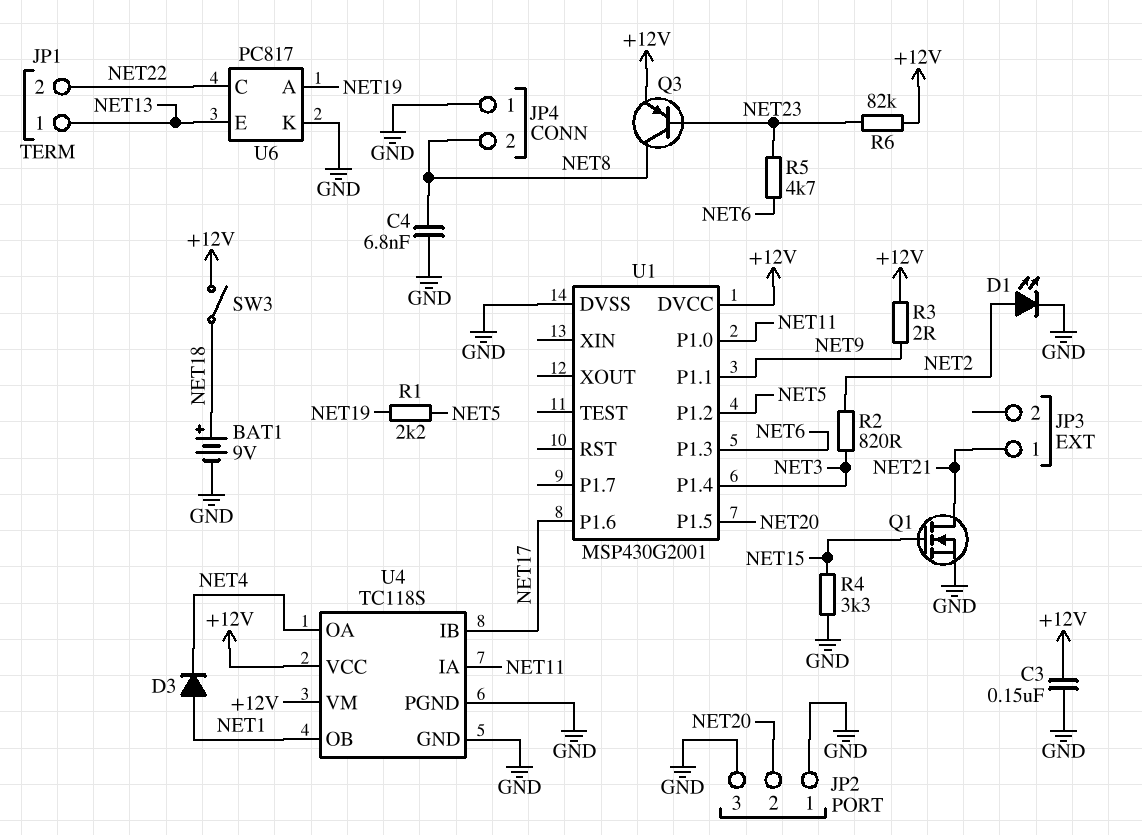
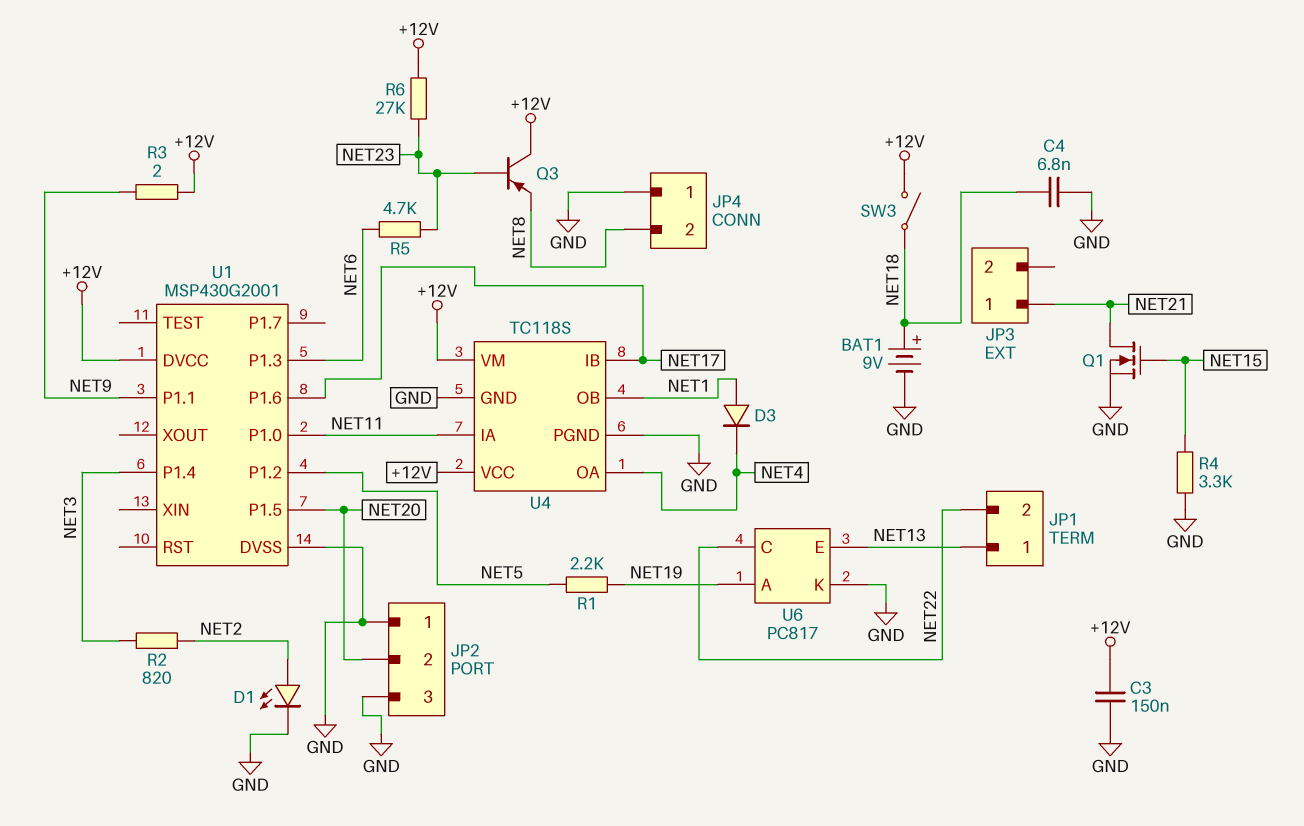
C4: 6.8nF (GND, NET8) -> 6.8nF (GND, NET18)
Q3: PNP (B NET23, C NET8, E +12V) -> PNP (B NET23, C +12V, E NET8)
R6: 82k (+12V, NET23) -> 27k (+12V, NET23)

